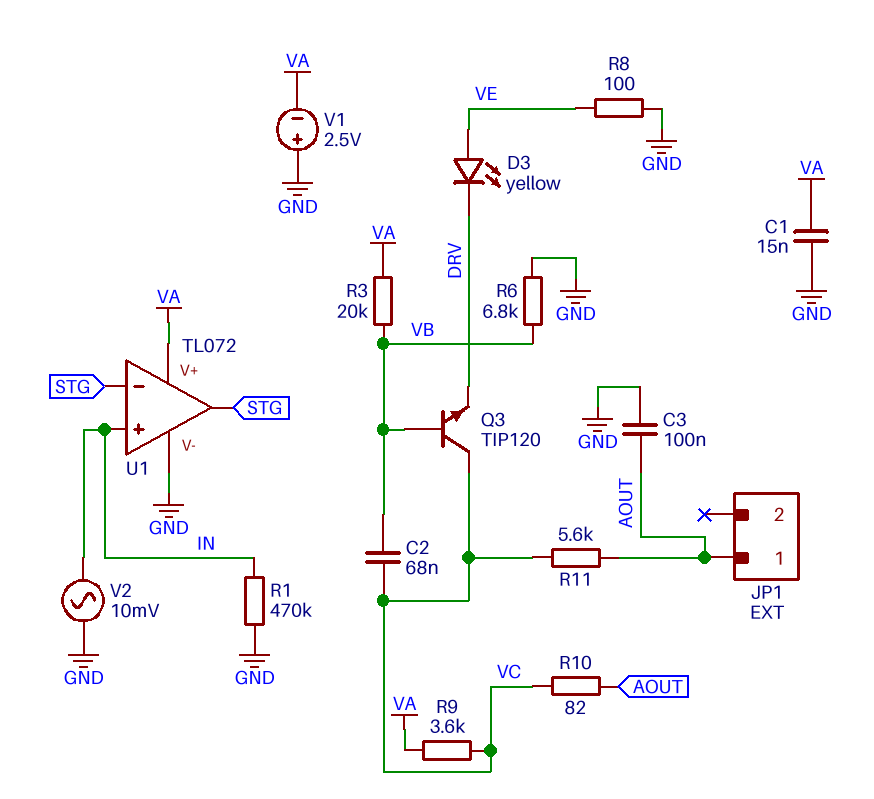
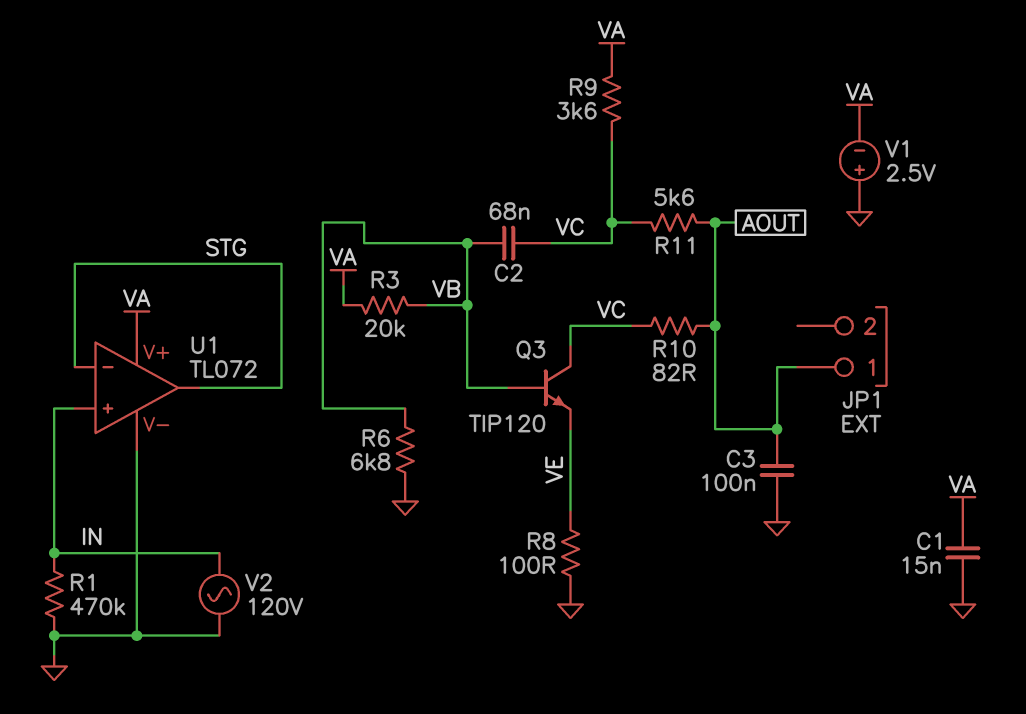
D3: LED yellow (A VE, K DRV) -> none
Q3: NPN TIP120 (B VB, C VC, E DRV) -> NPN TIP120 (B VB, C VC, E VE)
V2: AC 10mV (GND, IN) -> AC 120V (GND, IN)

